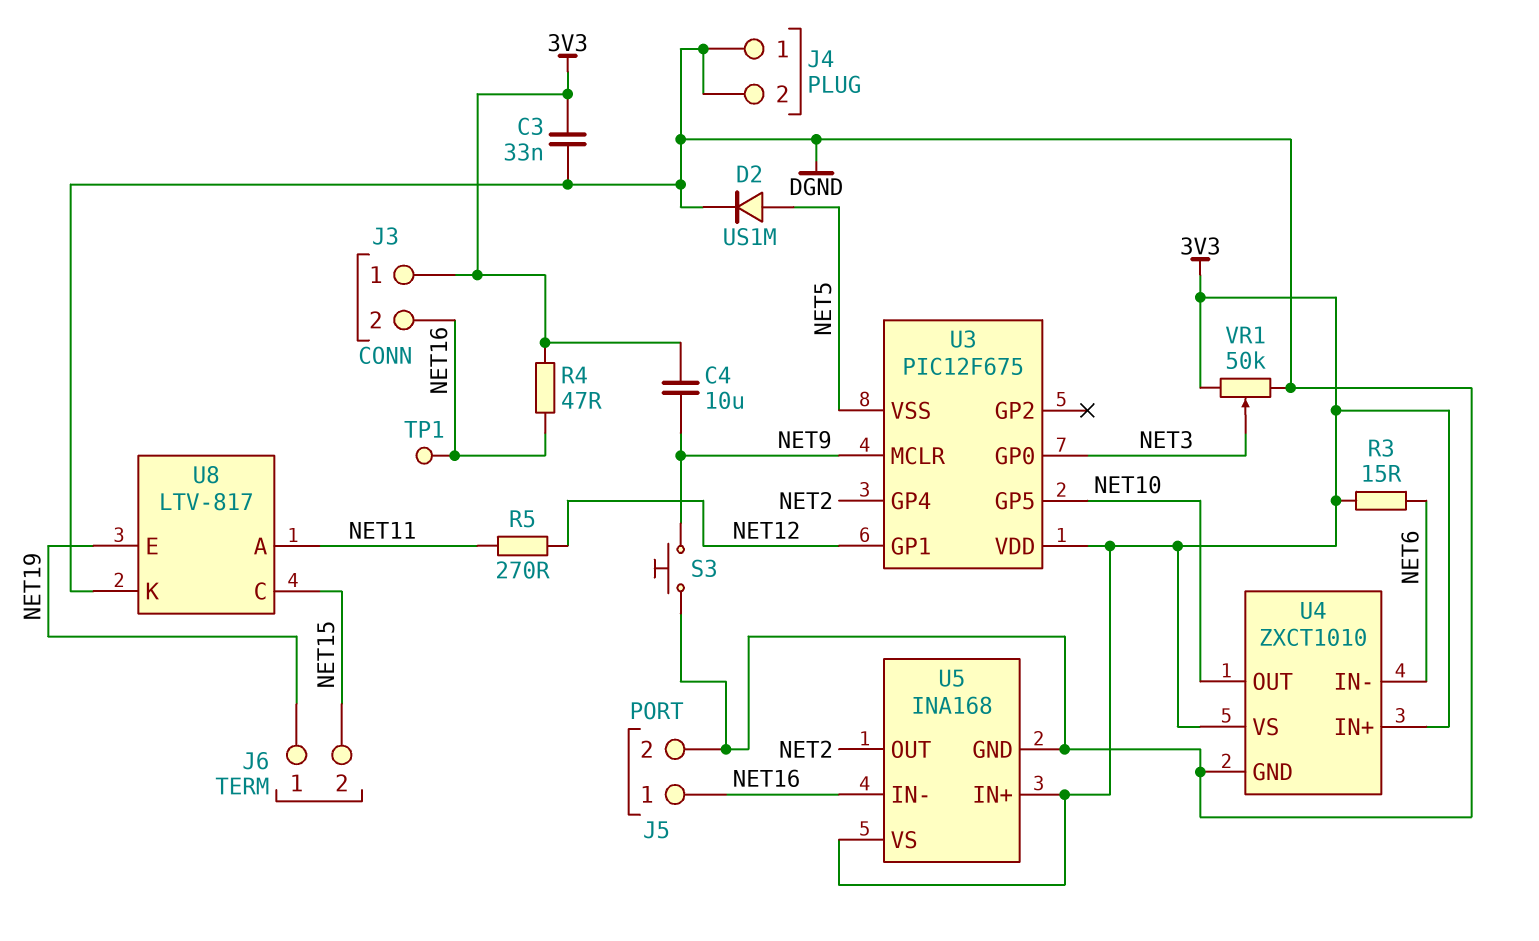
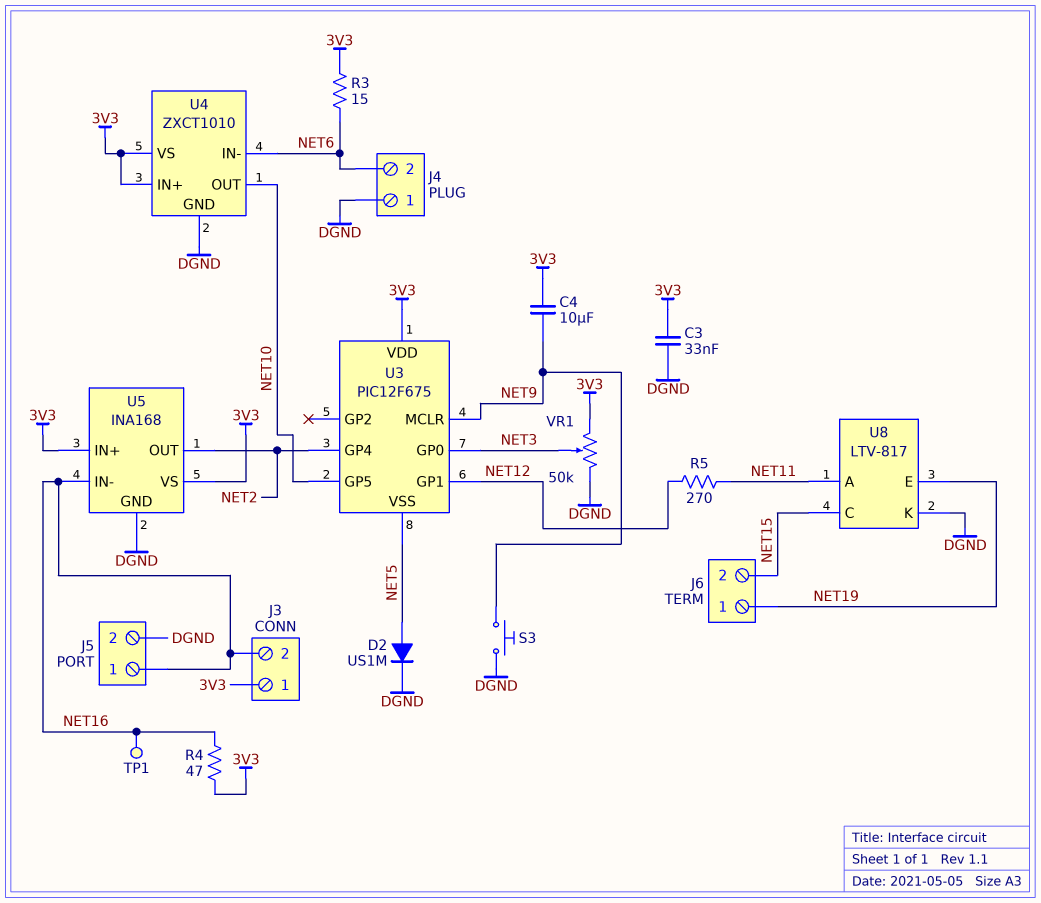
J4 pin 2: DGND -> NET6

